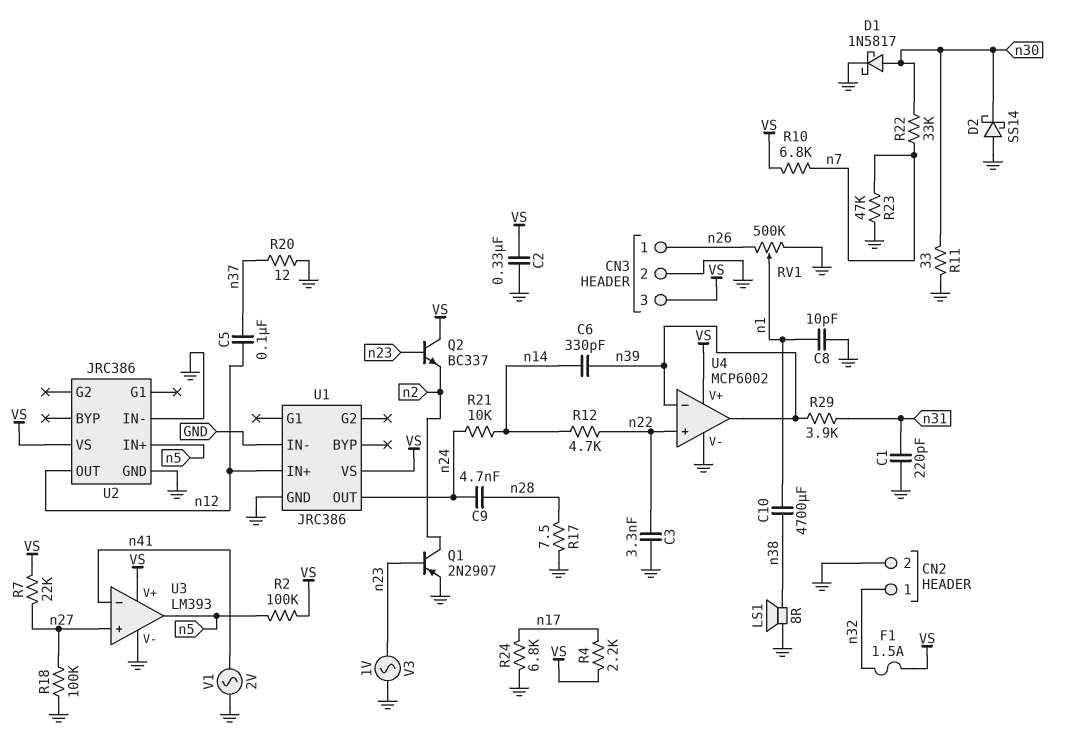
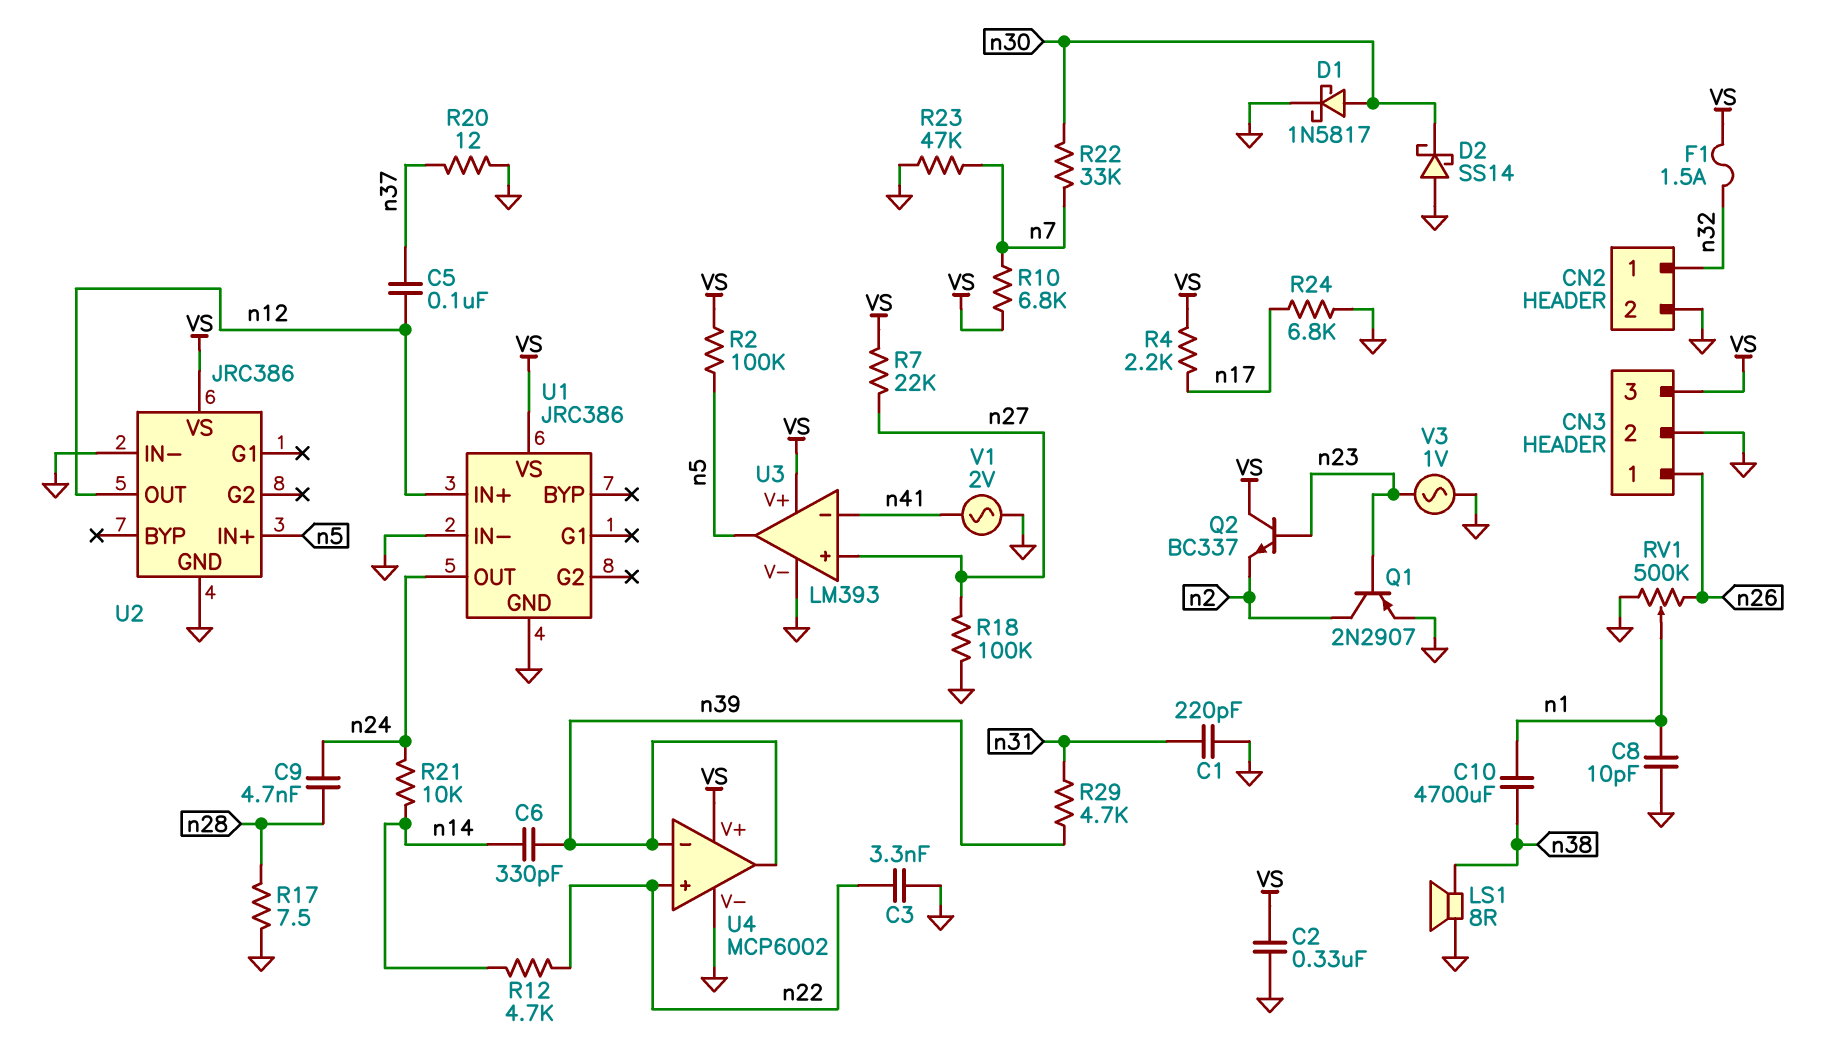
R11: 33 (GND, n30) -> none
R29: 3.9k (n31, n39) -> 4.7k (n31, n39)

